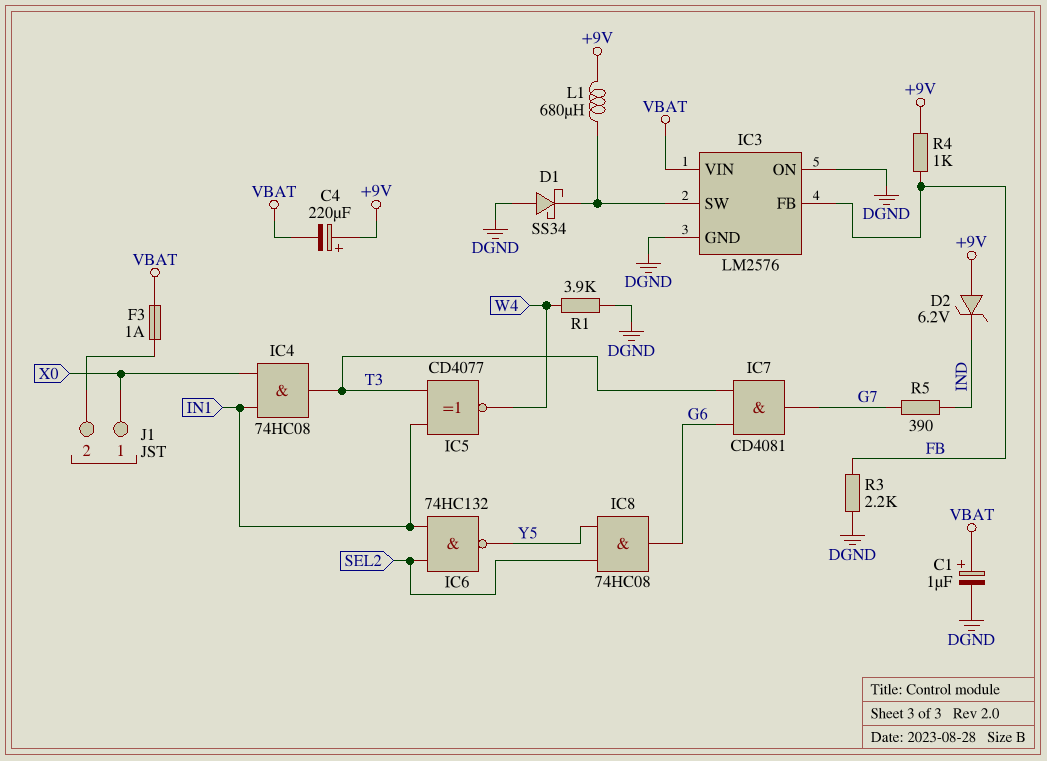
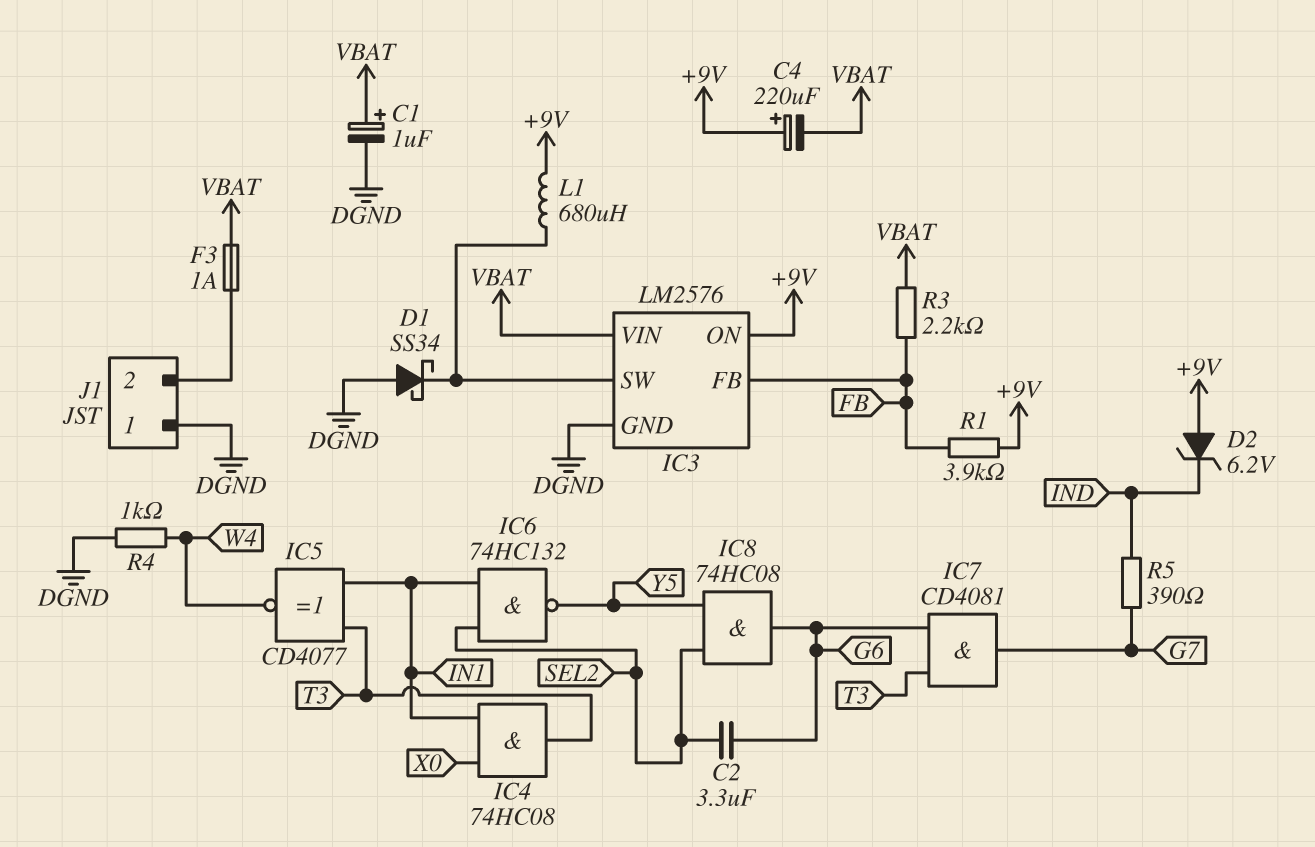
C2: none -> 3.3uF (G6, SEL2)
IC3 pin ON: DGND -> +9V
J1 pin 1: X0 -> DGND
R1: 3.9k (DGND, W4) -> 3.9k (+9V, FB)
R3: 2.2k (DGND, FB) -> 2.2k (FB, VBAT)
R4: 1k (+9V, FB) -> 1k (DGND, W4)

